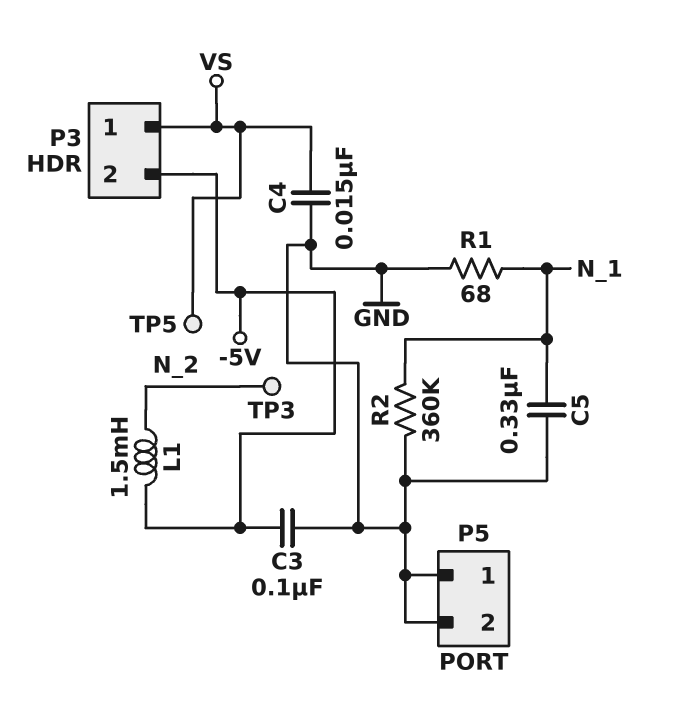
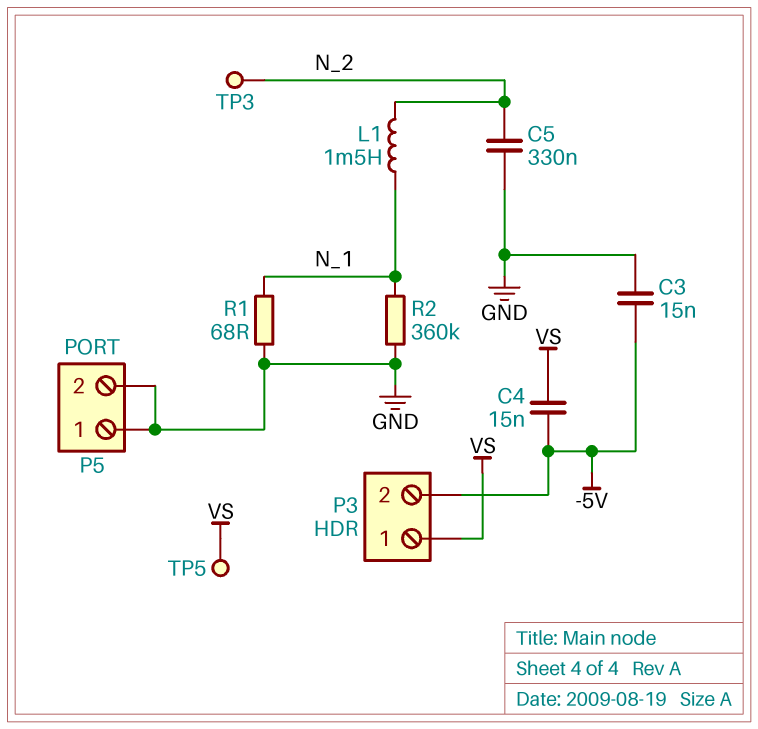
C3: 100nF (-5V, GND) -> 15nF (-5V, GND)
C4: 15nF (GND, VS) -> 15nF (-5V, VS)
C5: 330nF (GND, N_1) -> 330nF (GND, N_2)
L1: 1.5mH (-5V, N_2) -> 1.5mH (N_1, N_2)

